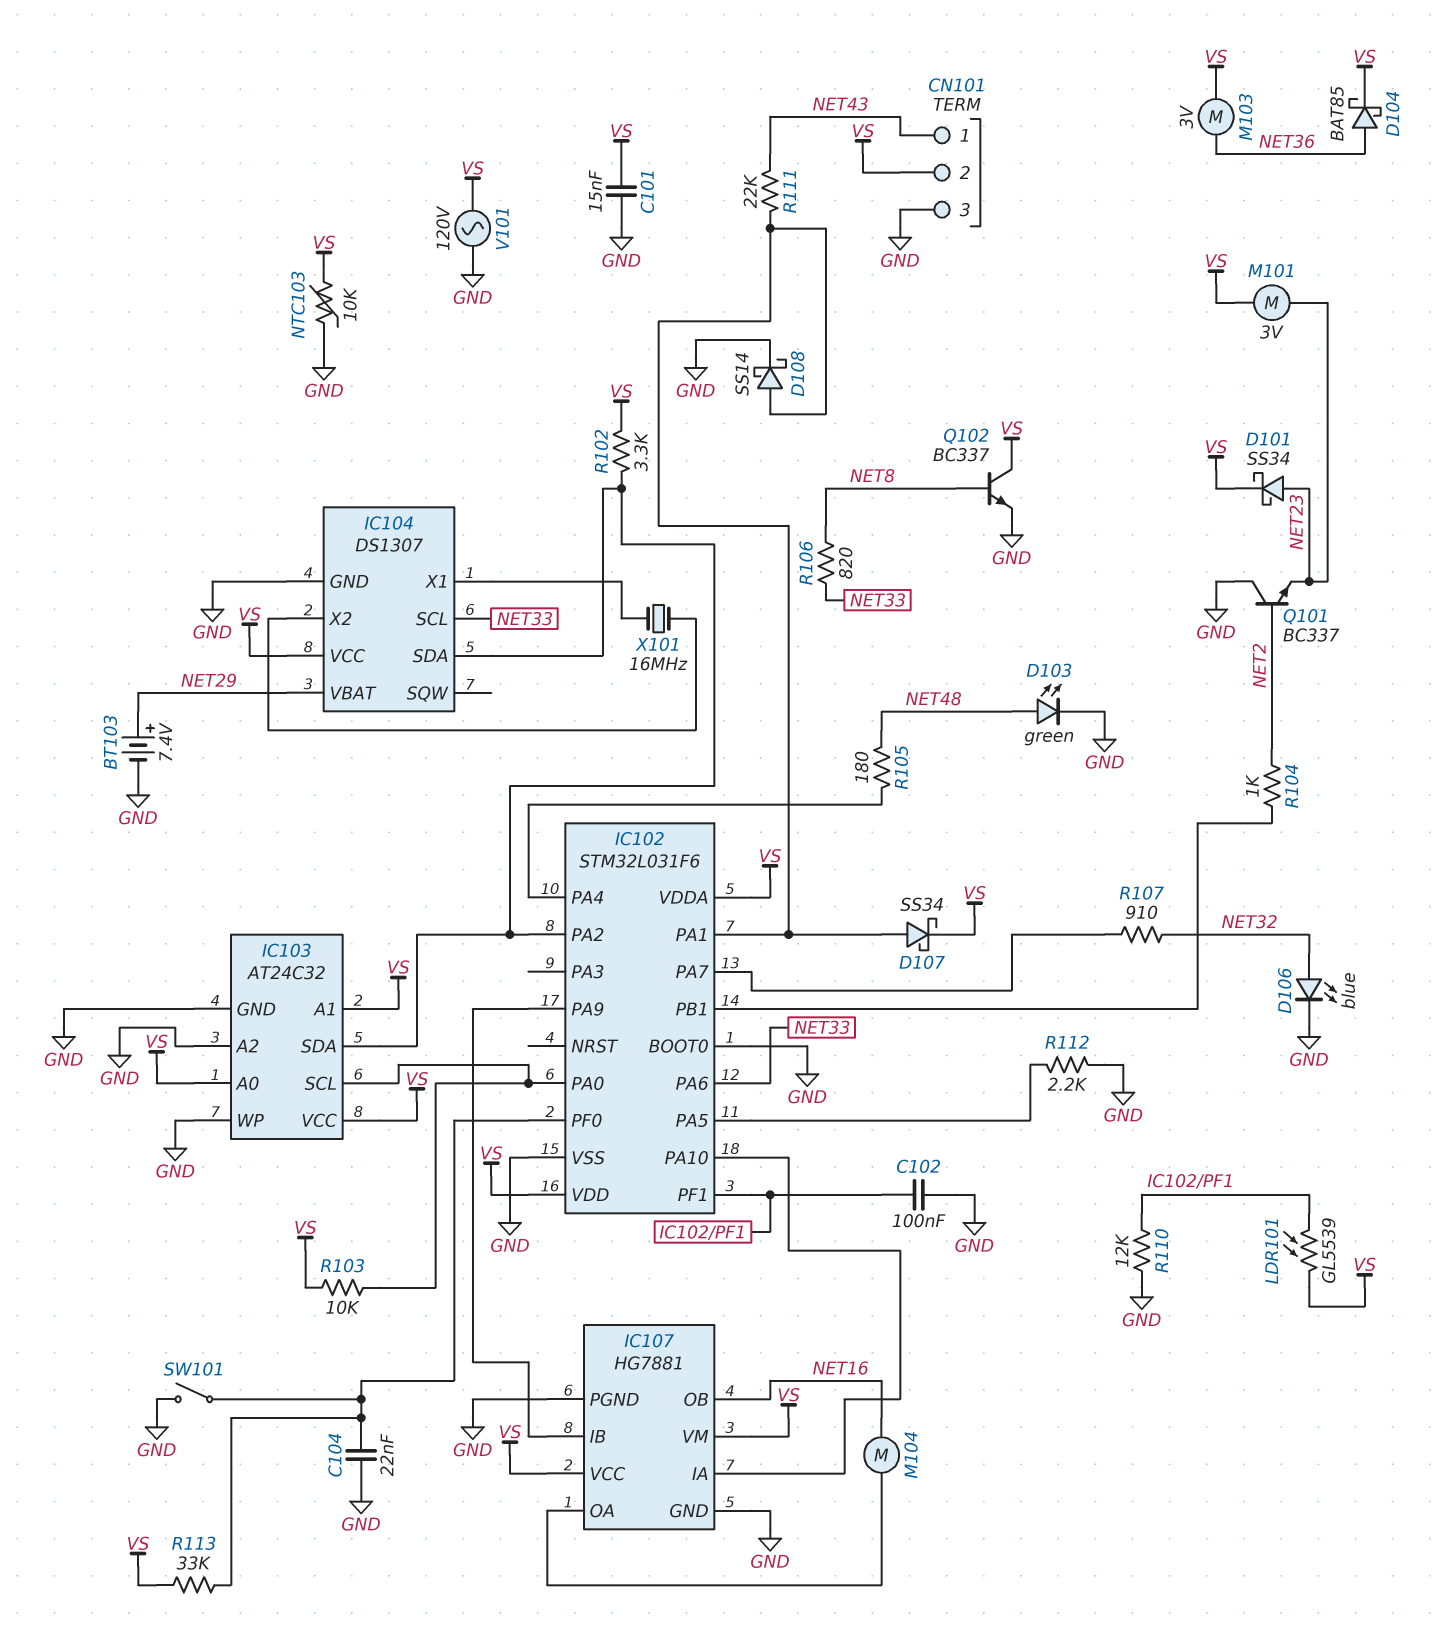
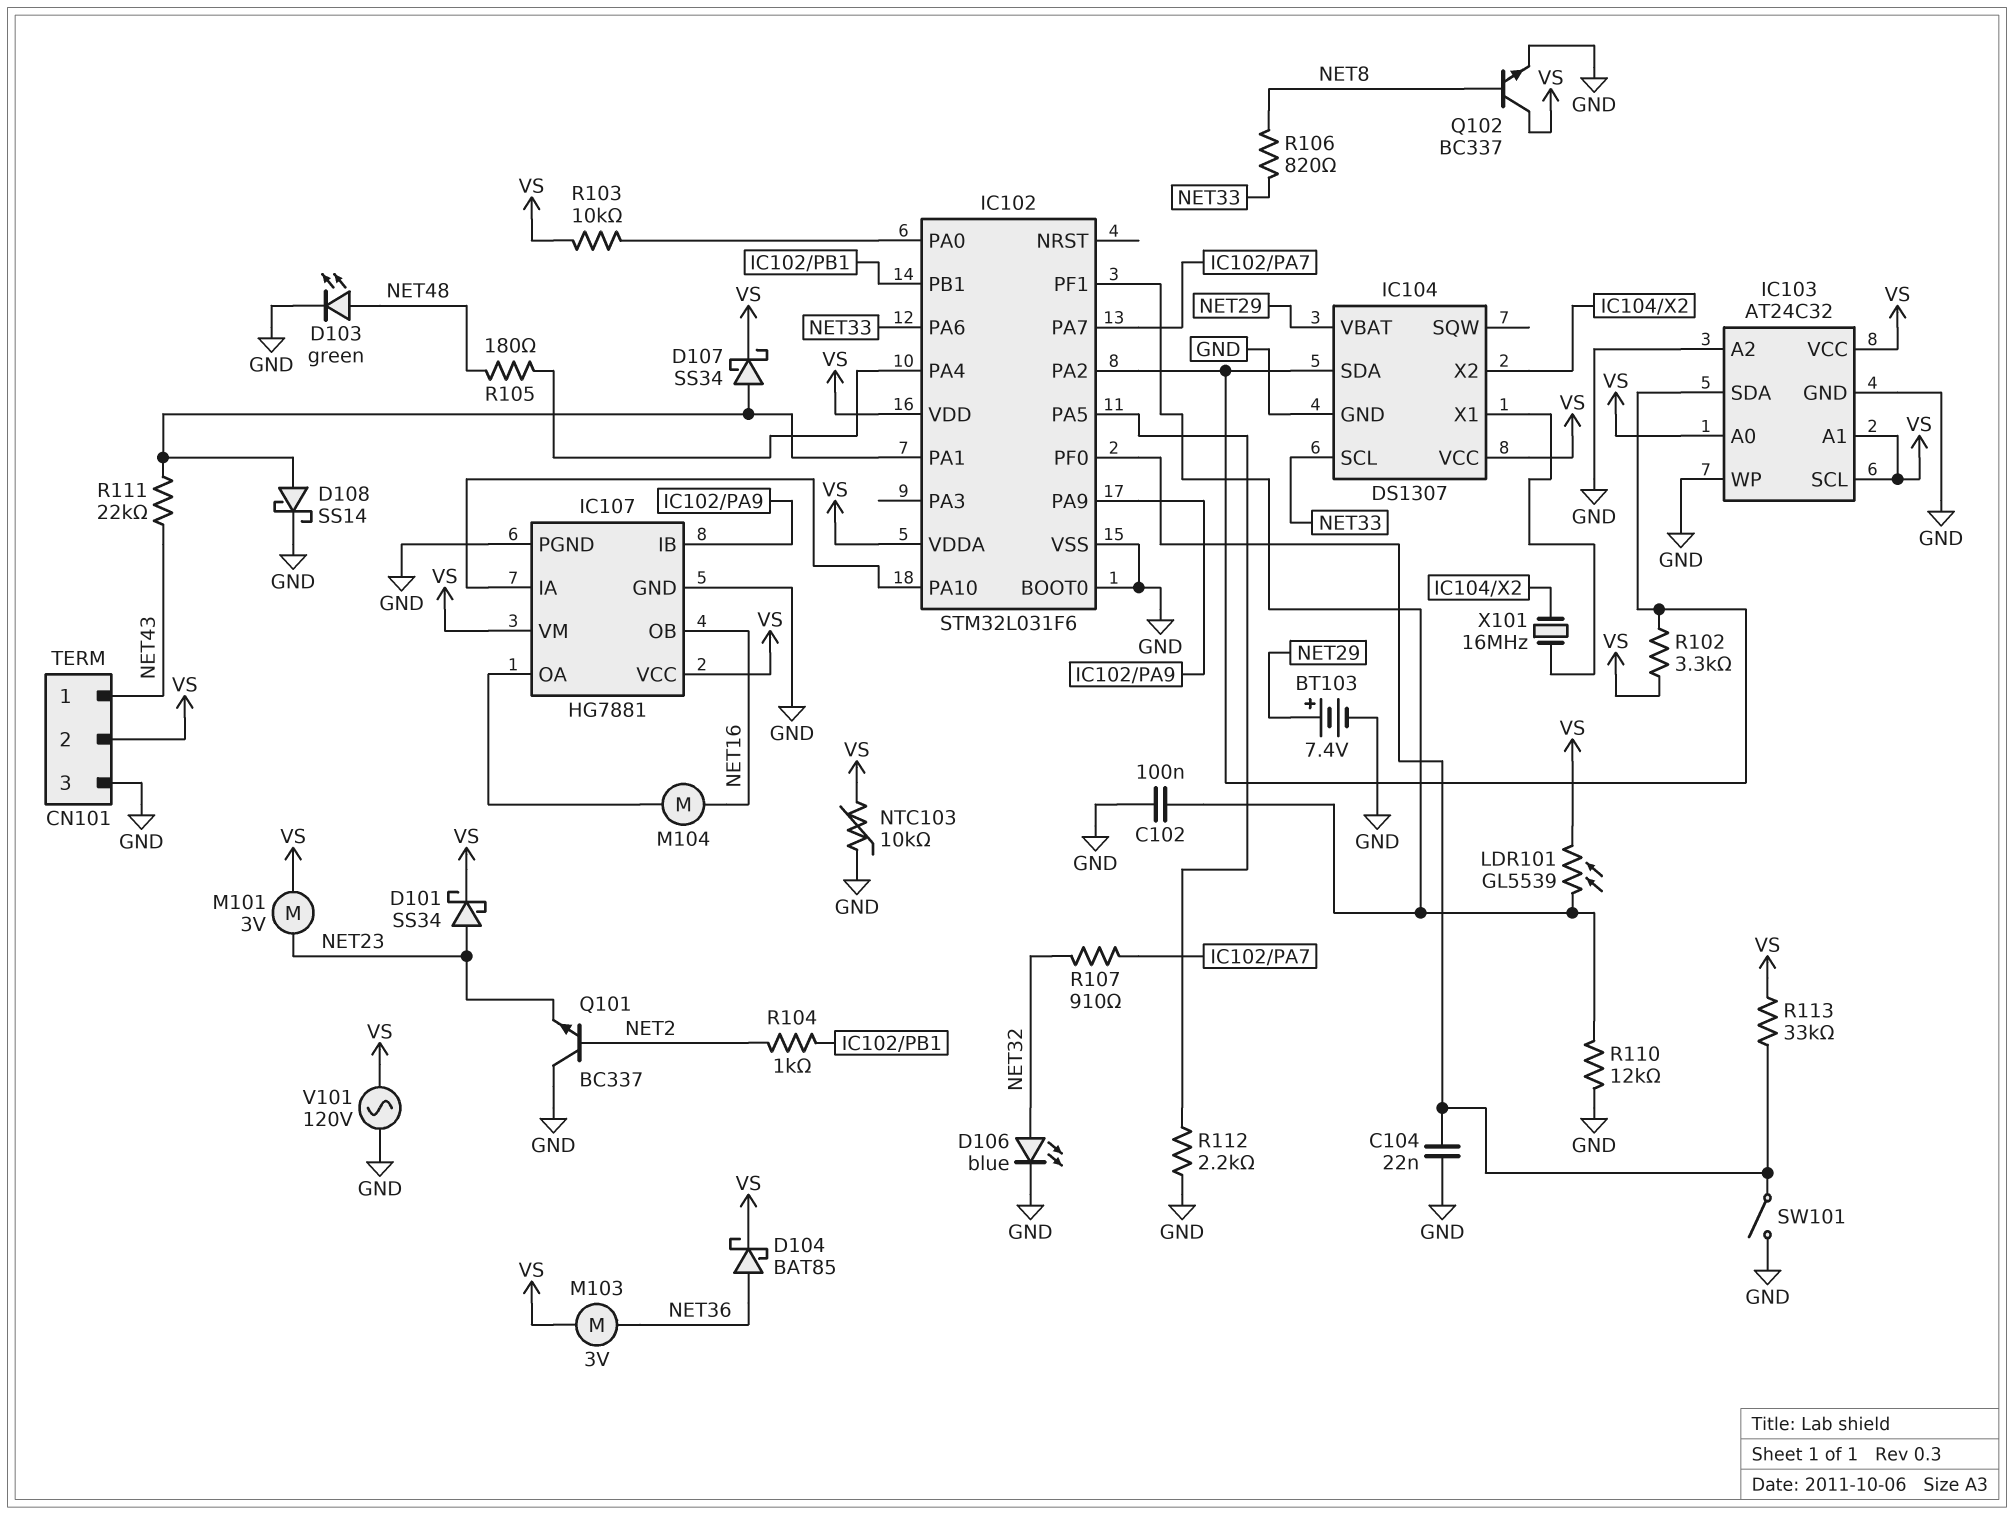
C101: 15nF (GND, VS) -> none
IC103 pin SCL: IC102/PA0 -> VS

